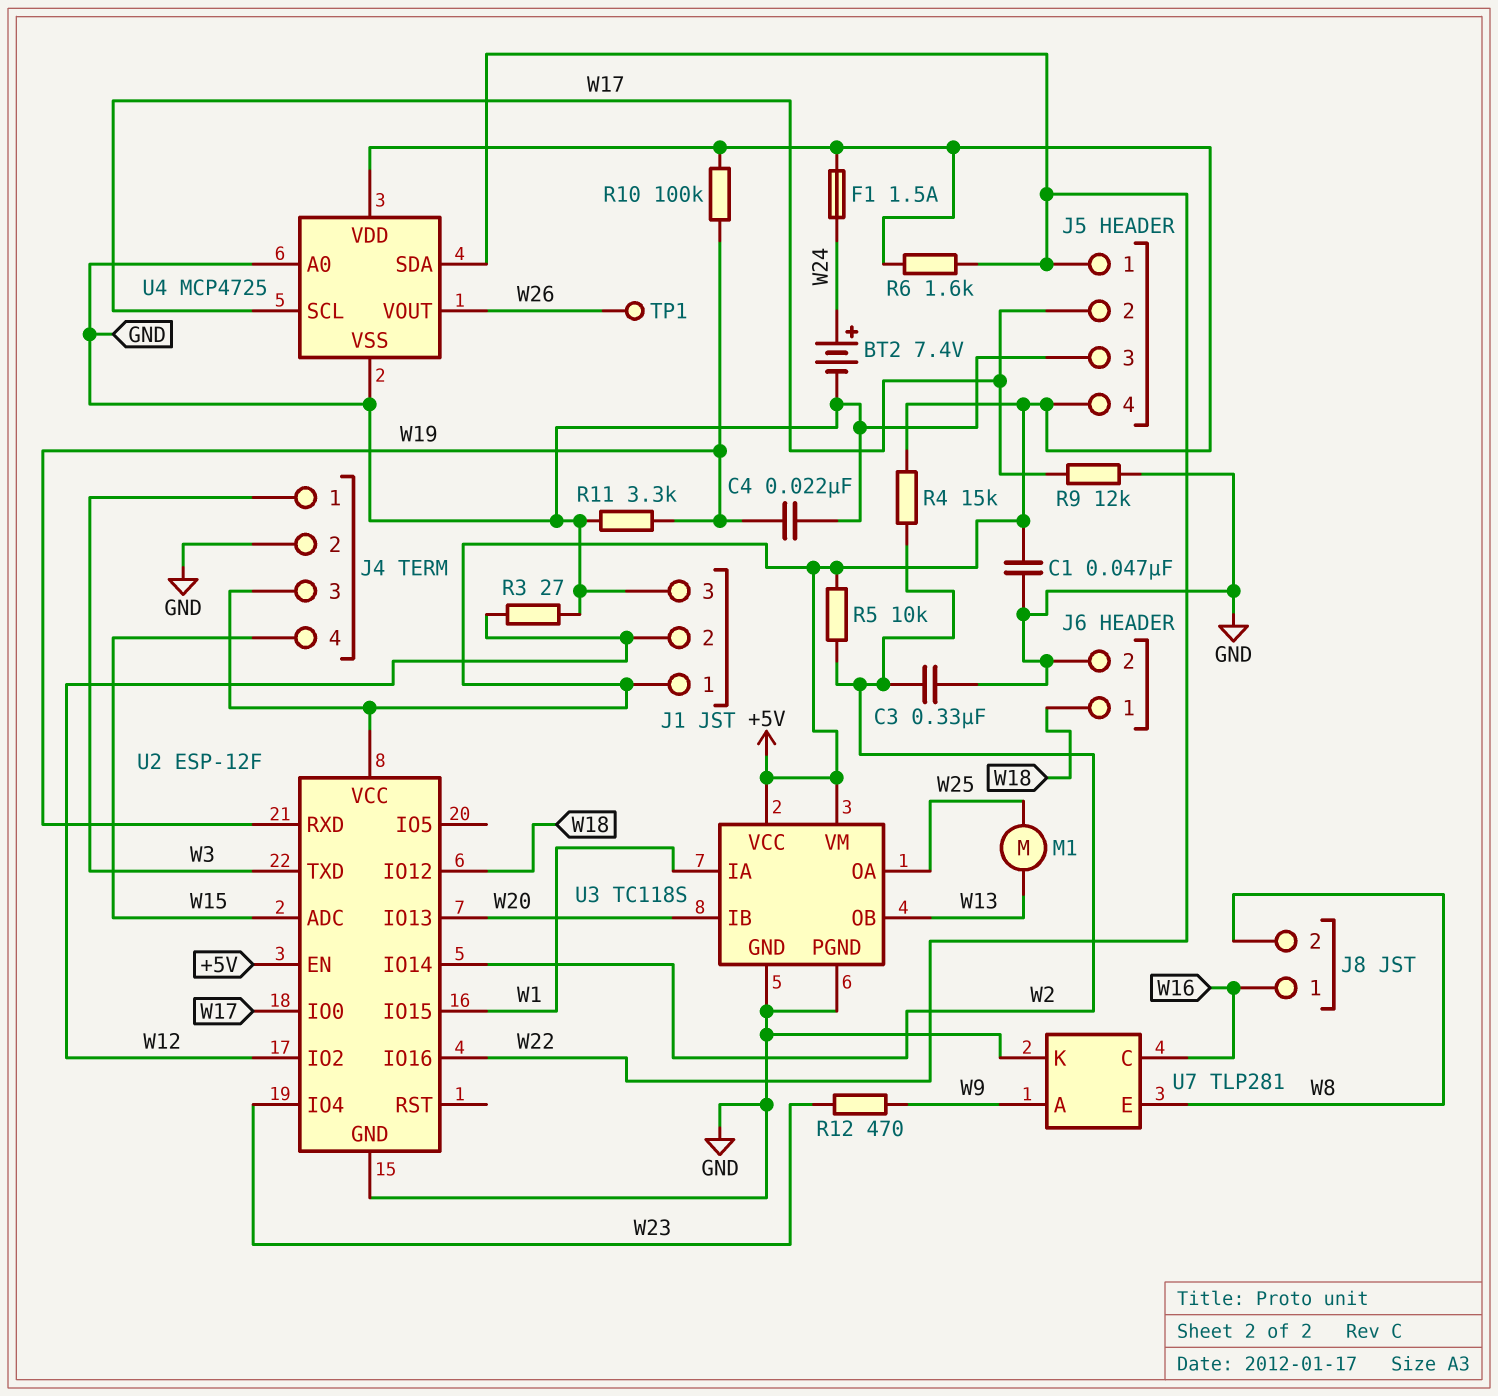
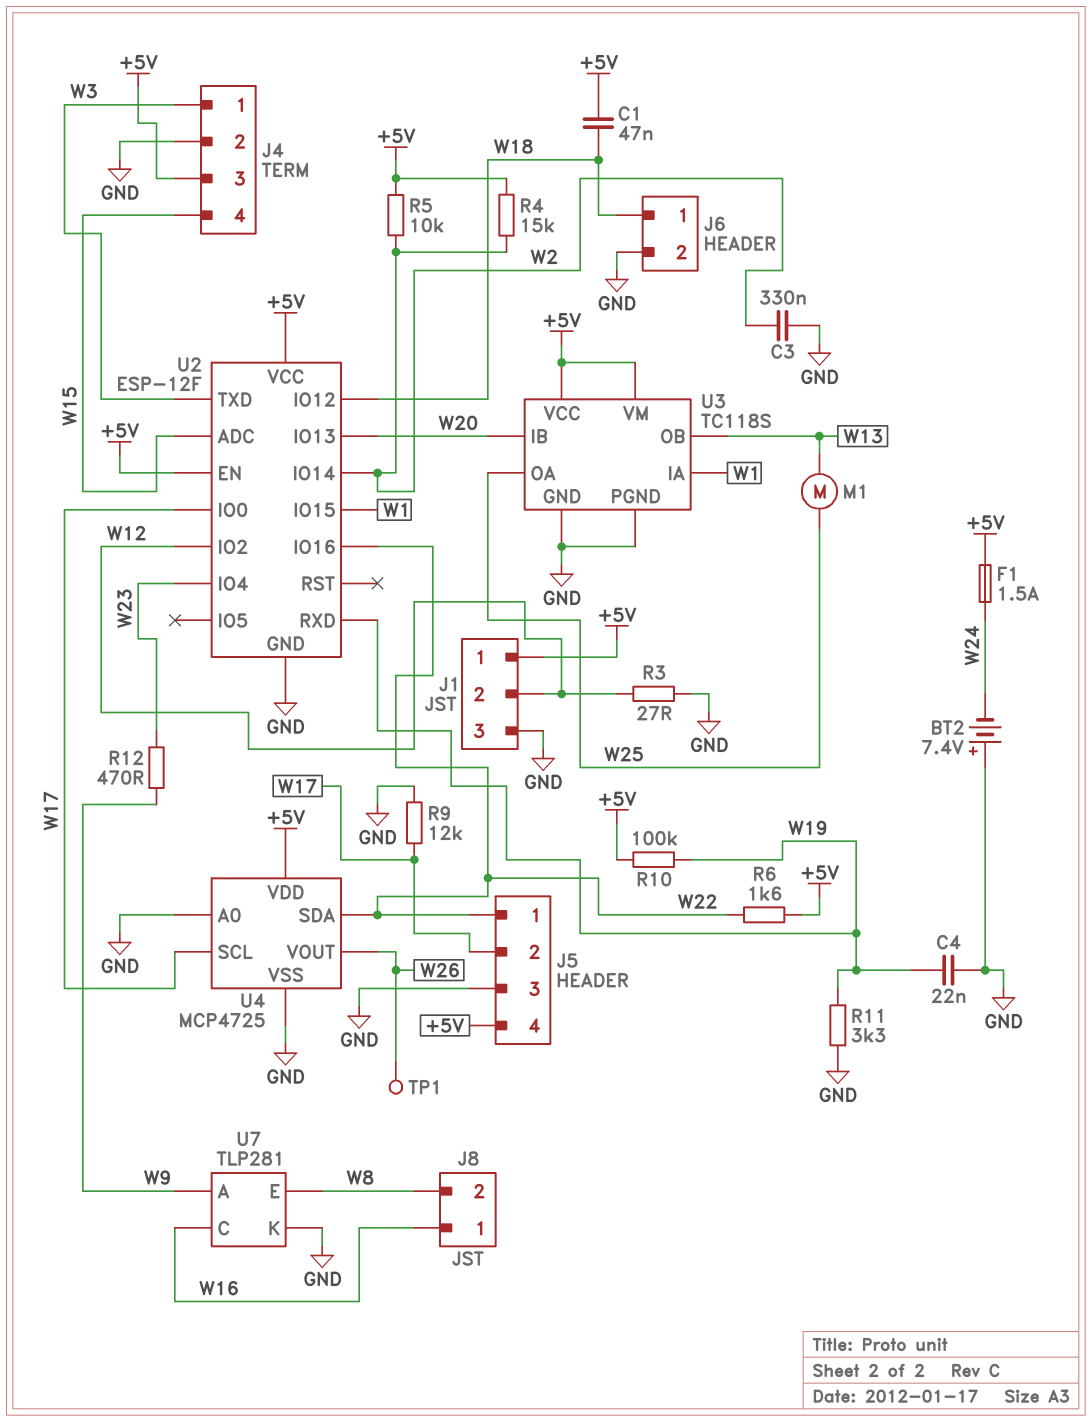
BT2: 7.4V (plus W24, minus GND) -> 7.4V (plus GND, minus W24)
C1: 47nF (+5V, GND) -> 47nF (+5V, W18)

